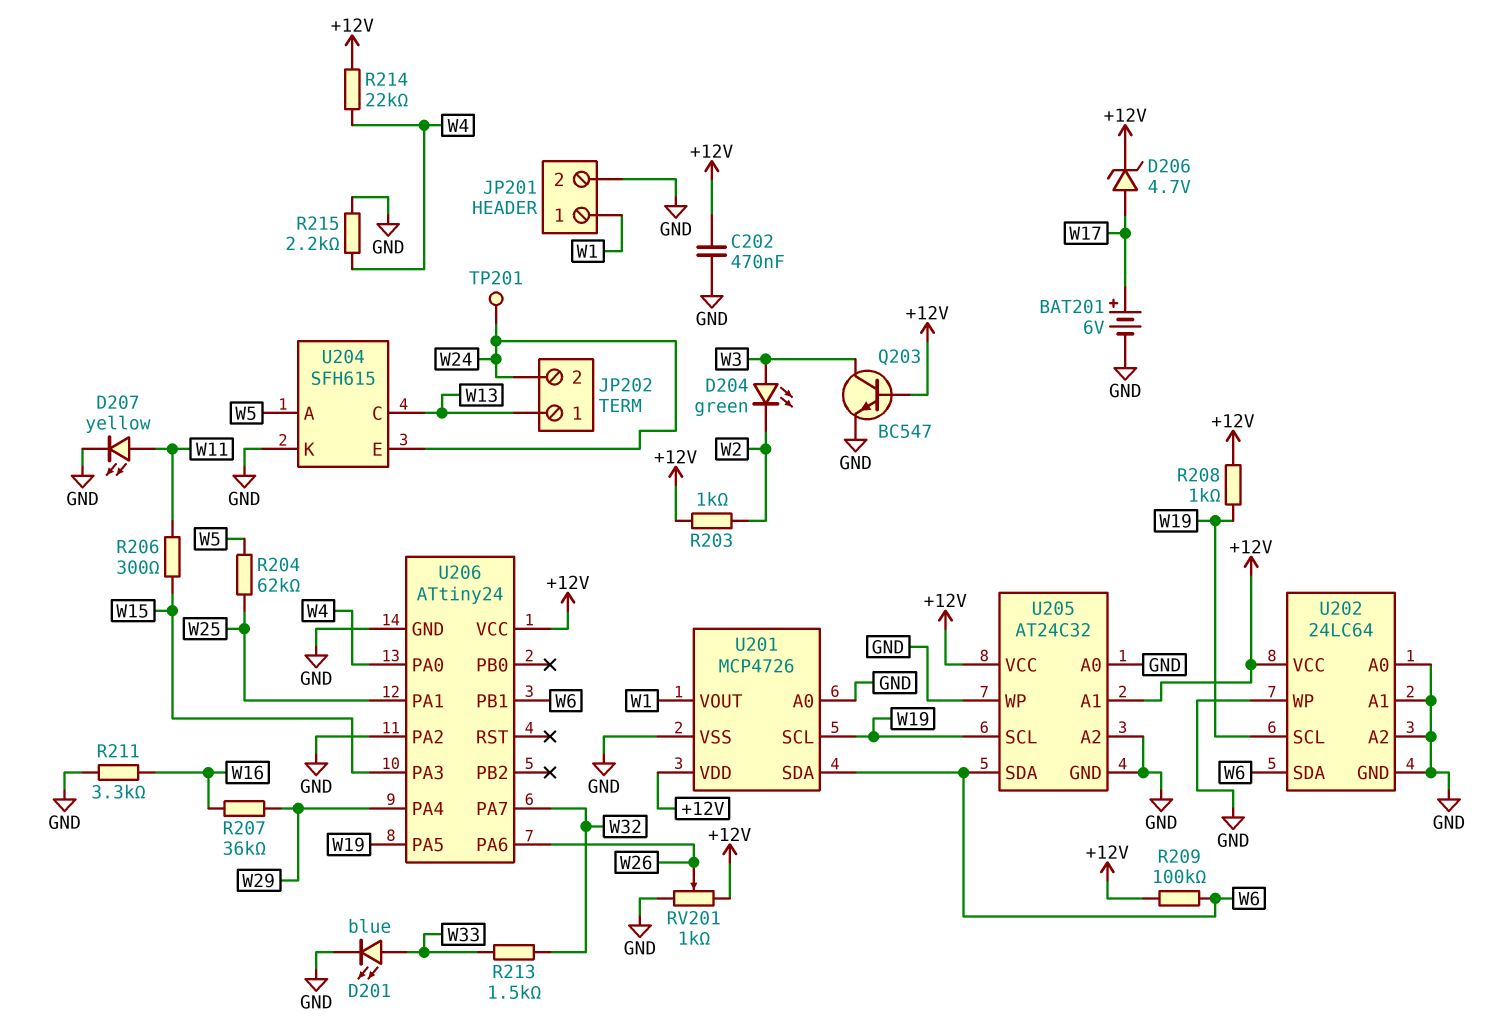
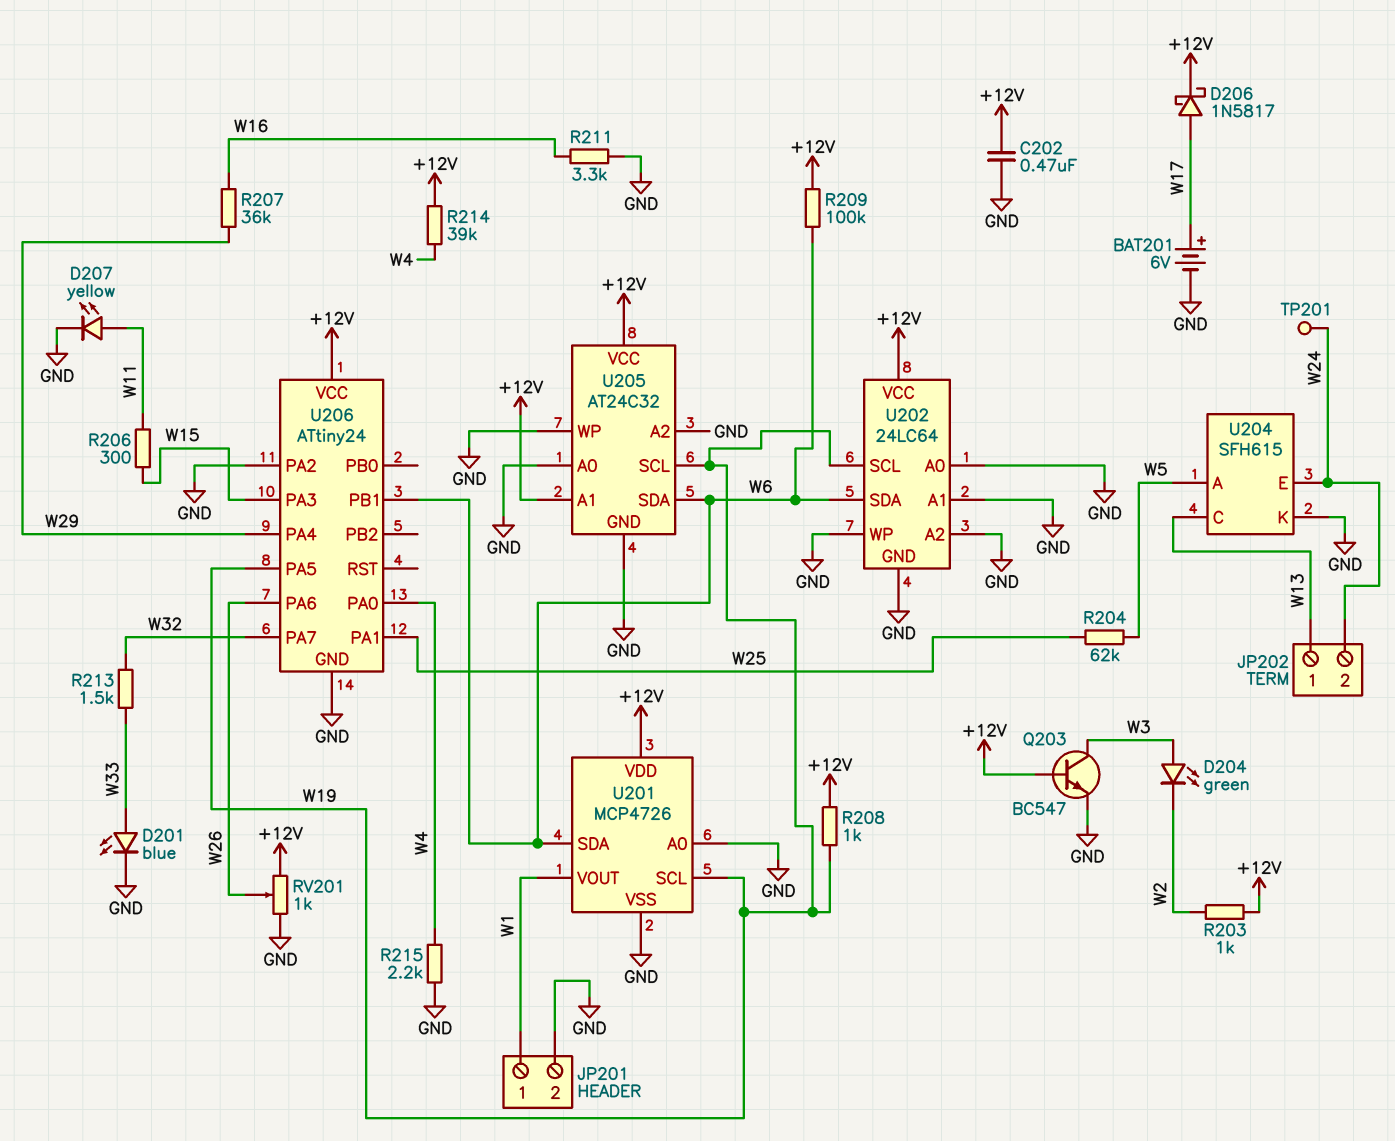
D206: zener 4.7V (A W17, K +12V) -> schottky 1N5817 (A W17, K +12V)
R214: 22k (+12V, W4) -> 39k (+12V, W4)

